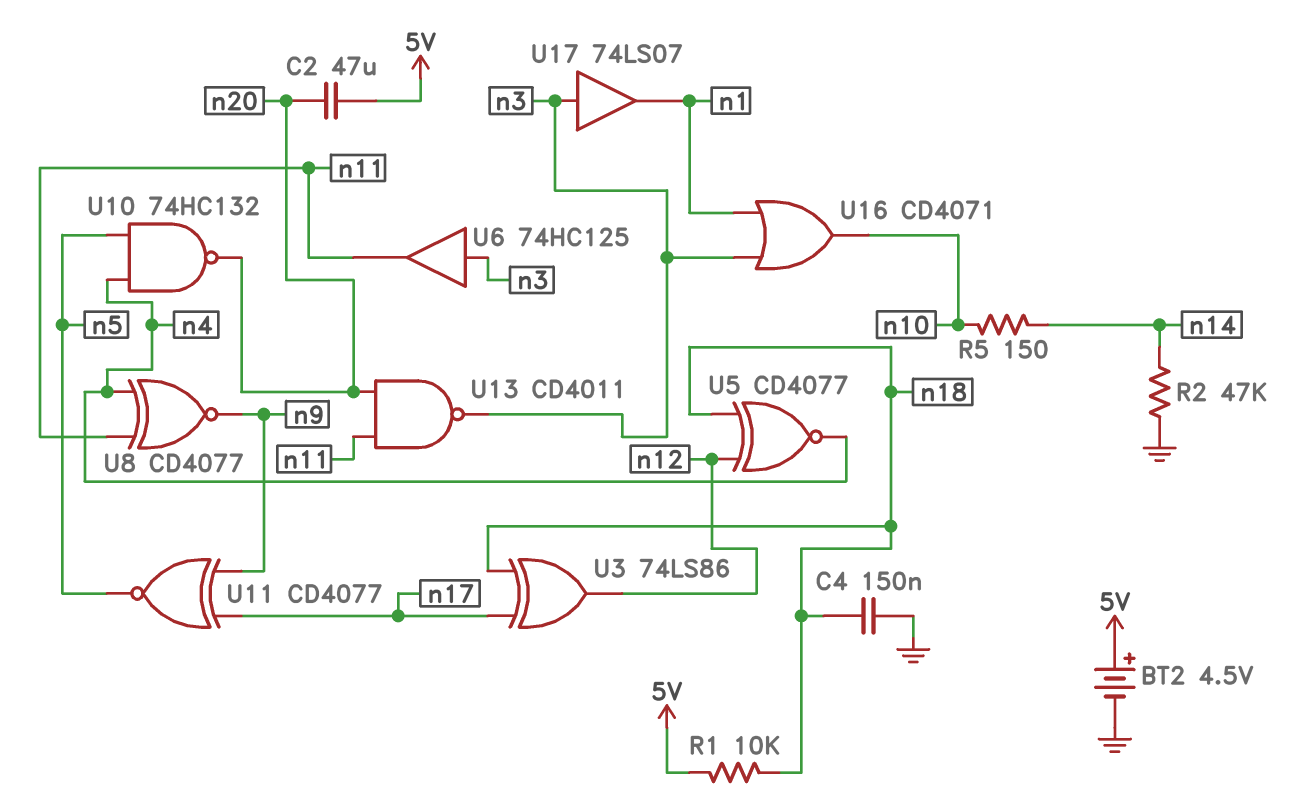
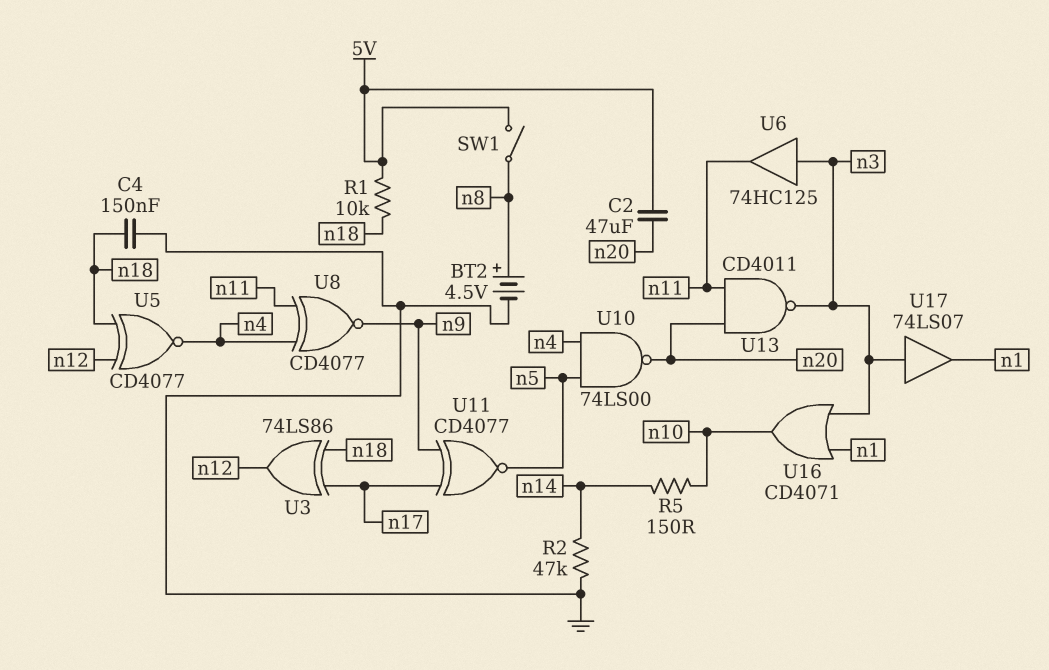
BT2: 4.5V (plus 5V, minus GND) -> 4.5V (plus n8, minus GND)
SW1: none -> switch (5V, n8)
U10: NAND 74HC132 (in n4, in n5, out n20) -> NAND 74LS00 (in n4, in n5, out n20)

